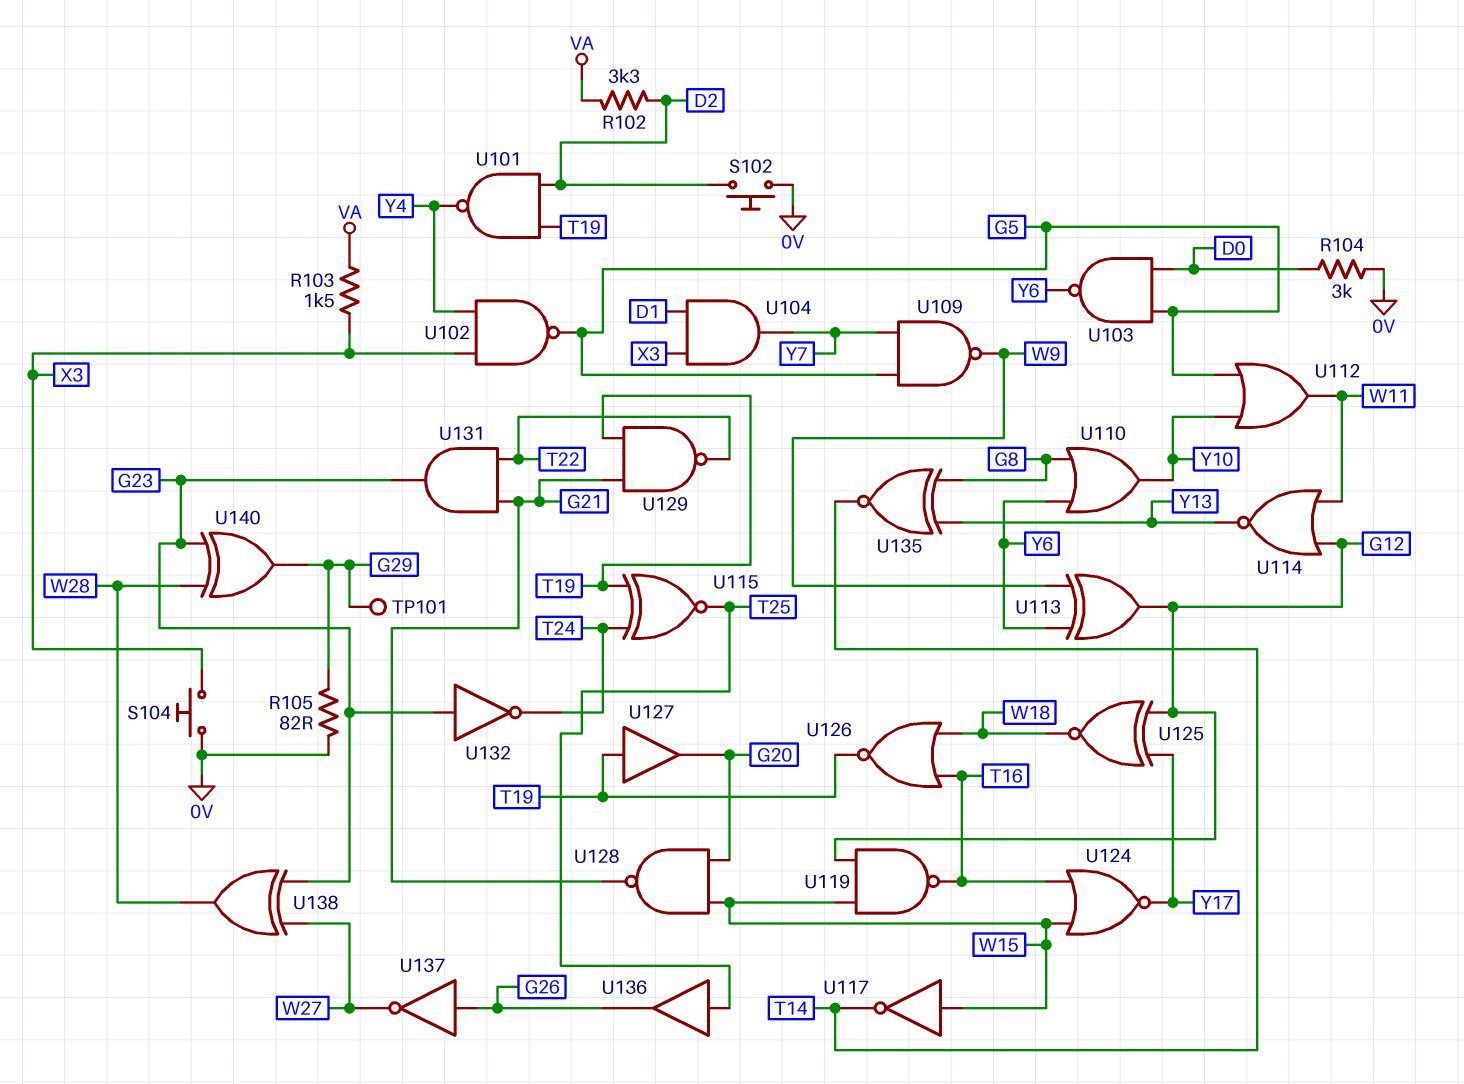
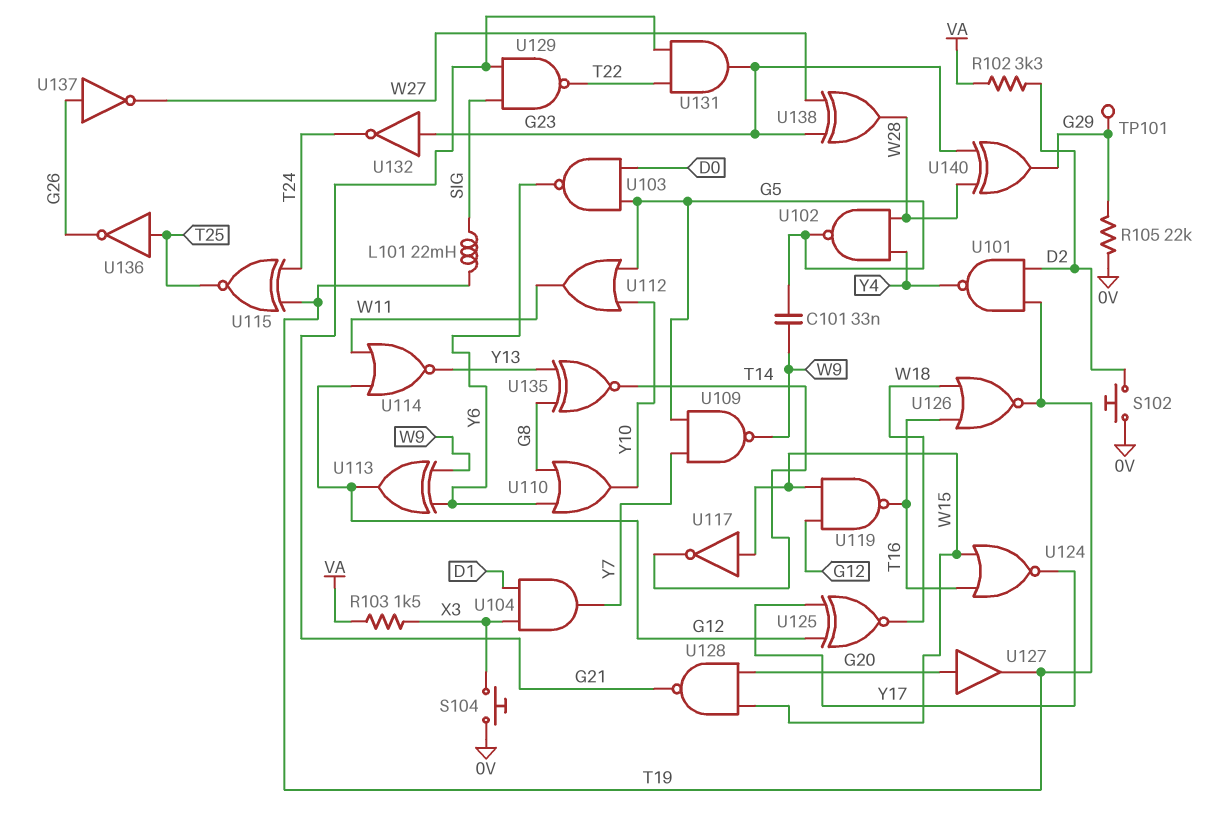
C101: none -> 33nF (G5, W9)
L101: none -> 22mH (SIG, T19)
R104: 3k (0V, D0) -> none
R105: 82 (0V, G29) -> 22k (0V, G29)
U102: NAND (in X3, in Y4, out G5) -> NAND (in W28, in Y4, out G5)
U127: buffer (in T19, out G20) -> buffer (in G20, out T19)
U129: NAND (in G21, in T19, out T22) -> NAND (in G21, in SIG, out T22)
U136: buffer (in T25, out G26) -> NOT (in T25, out G26)

